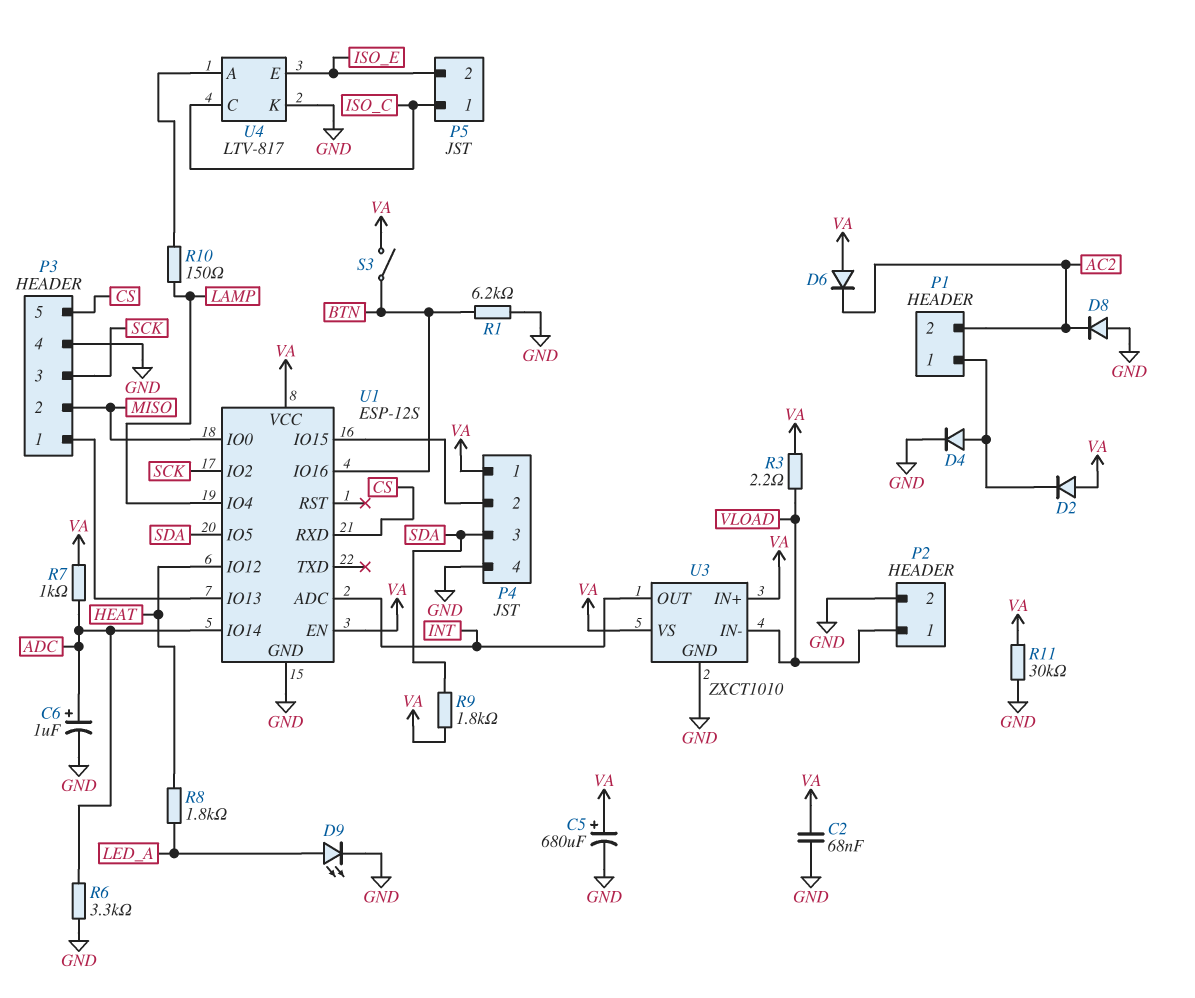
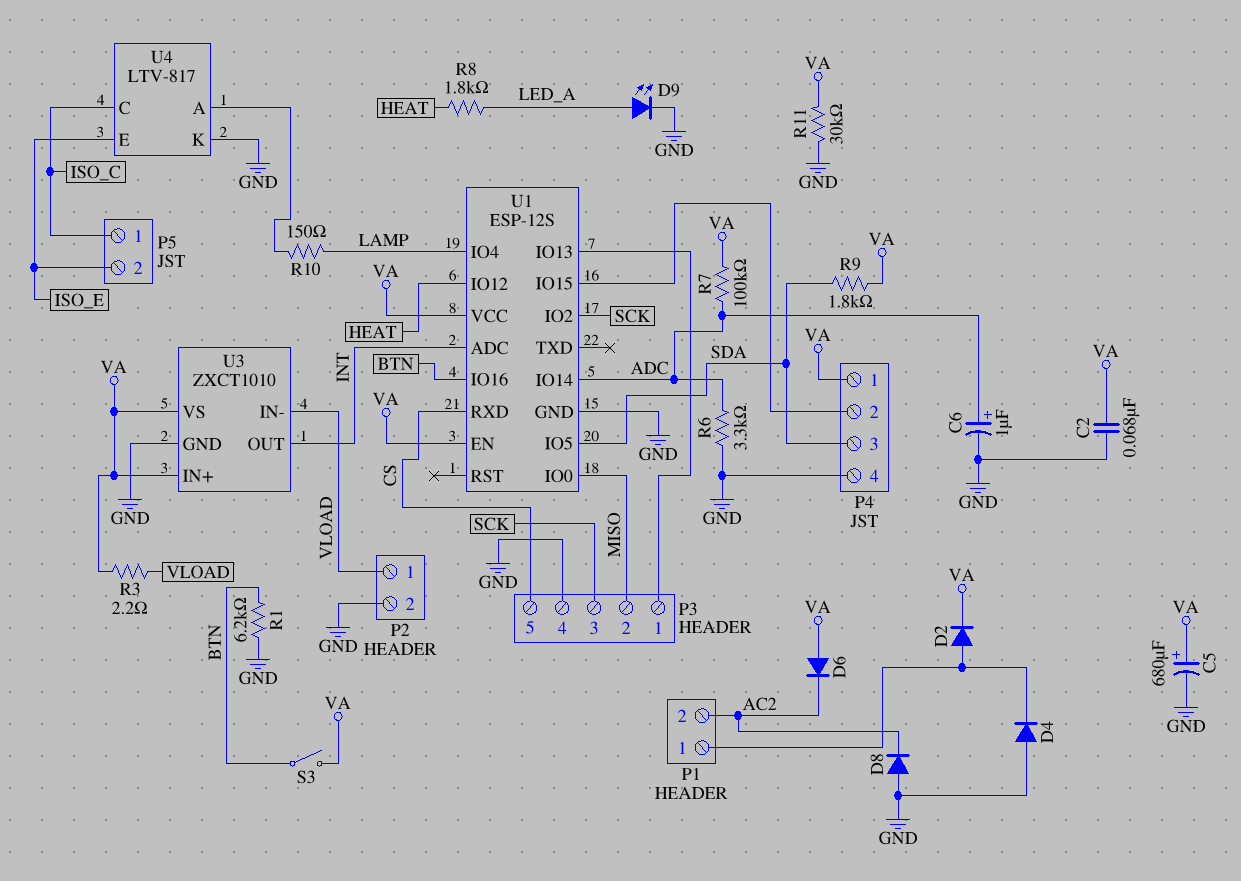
D2: diode (A VA, K P1/1) -> diode (A P1/1, K VA)
D4: diode (A P1/1, K GND) -> diode (A GND, K P1/1)
R7: 1k (ADC, VA) -> 100k (ADC, VA)

